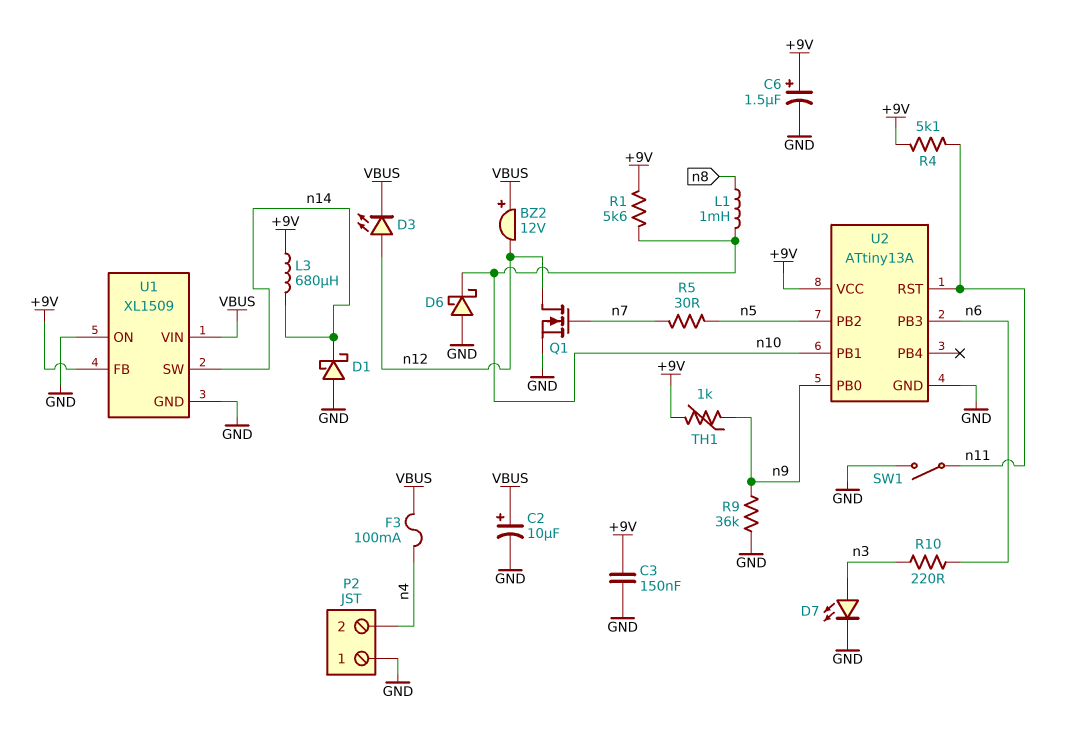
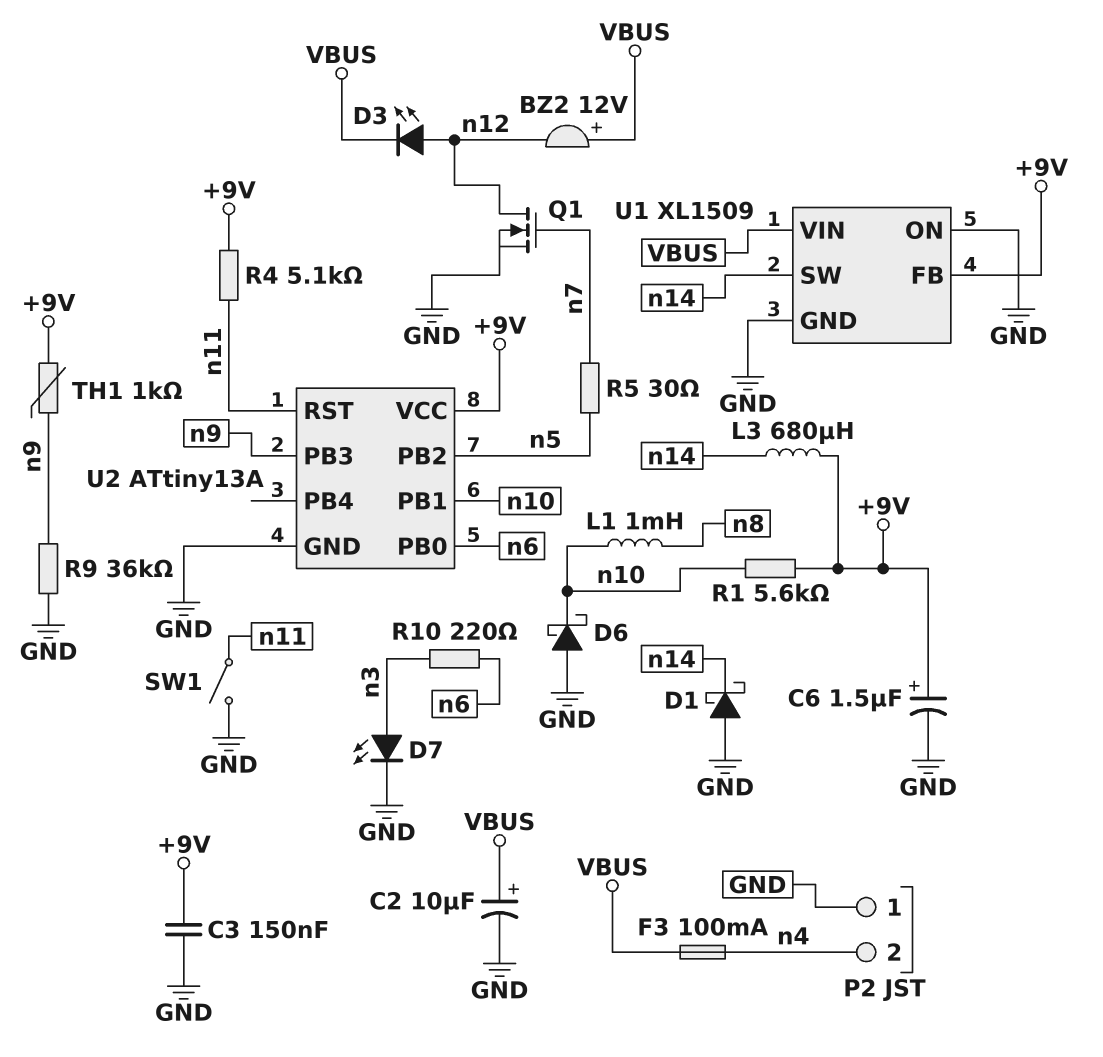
U2 pin PB0: n9 -> n6
U2 pin PB3: n6 -> n9

